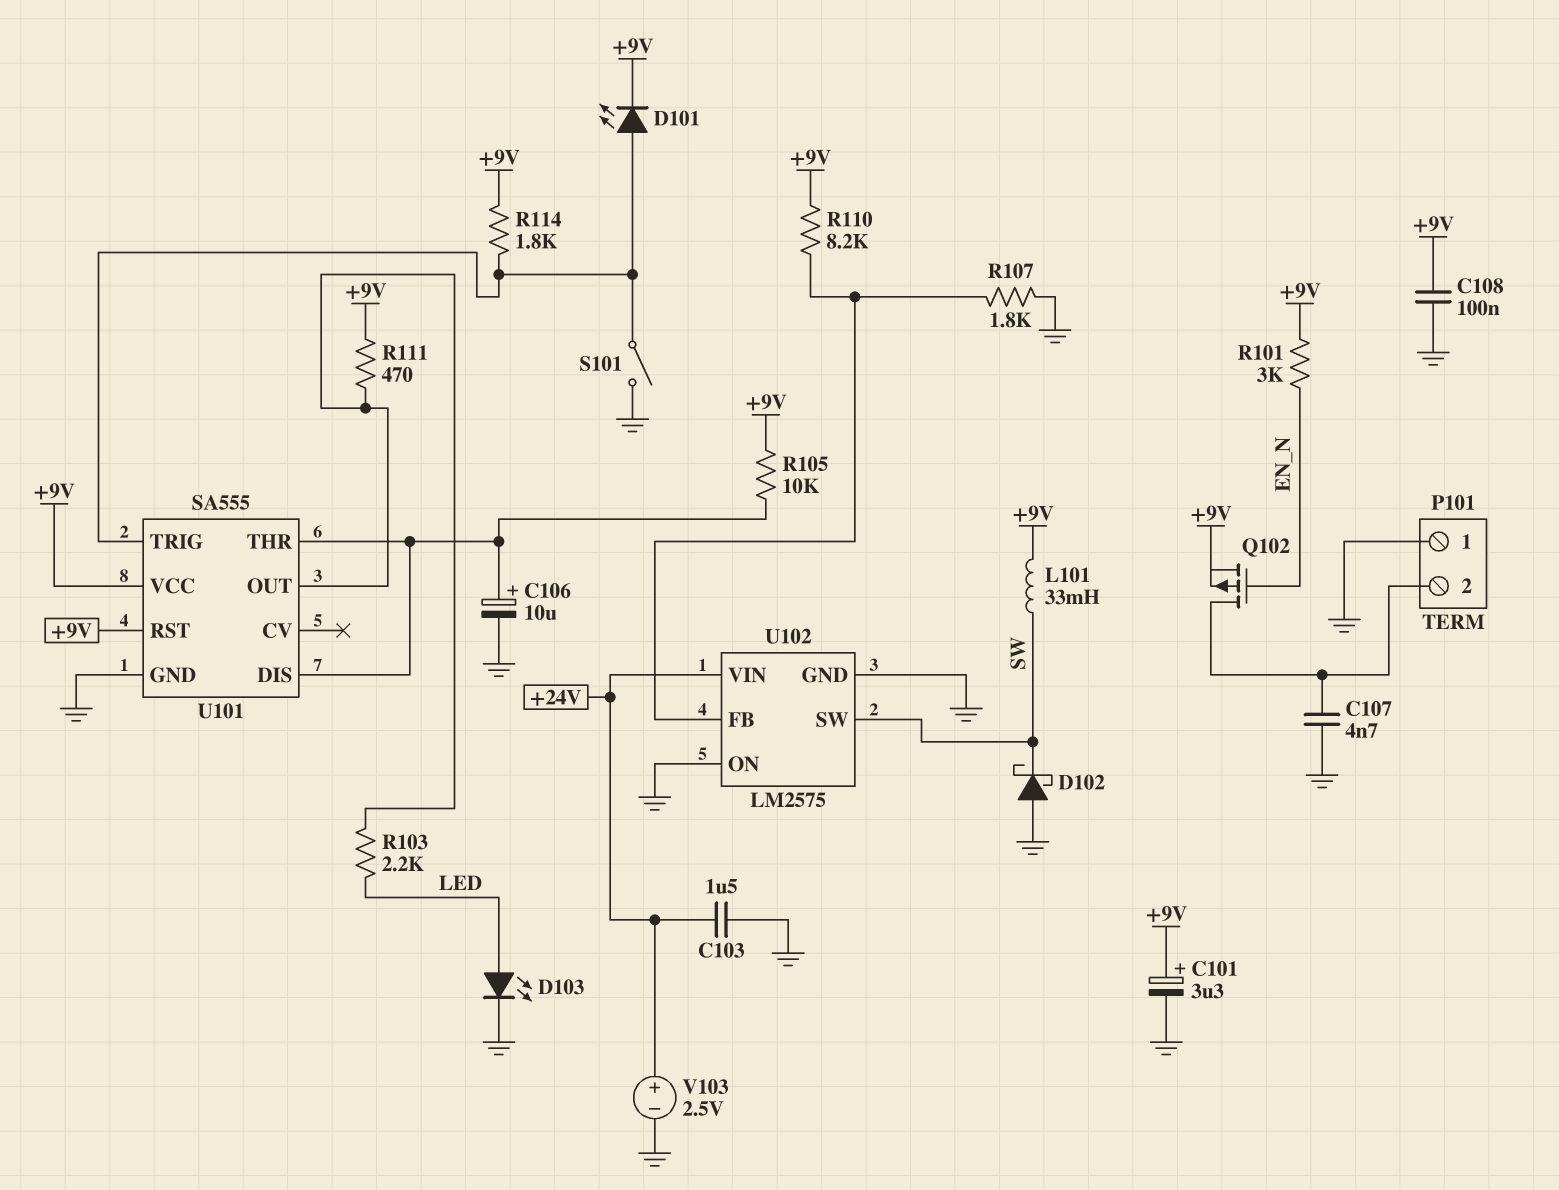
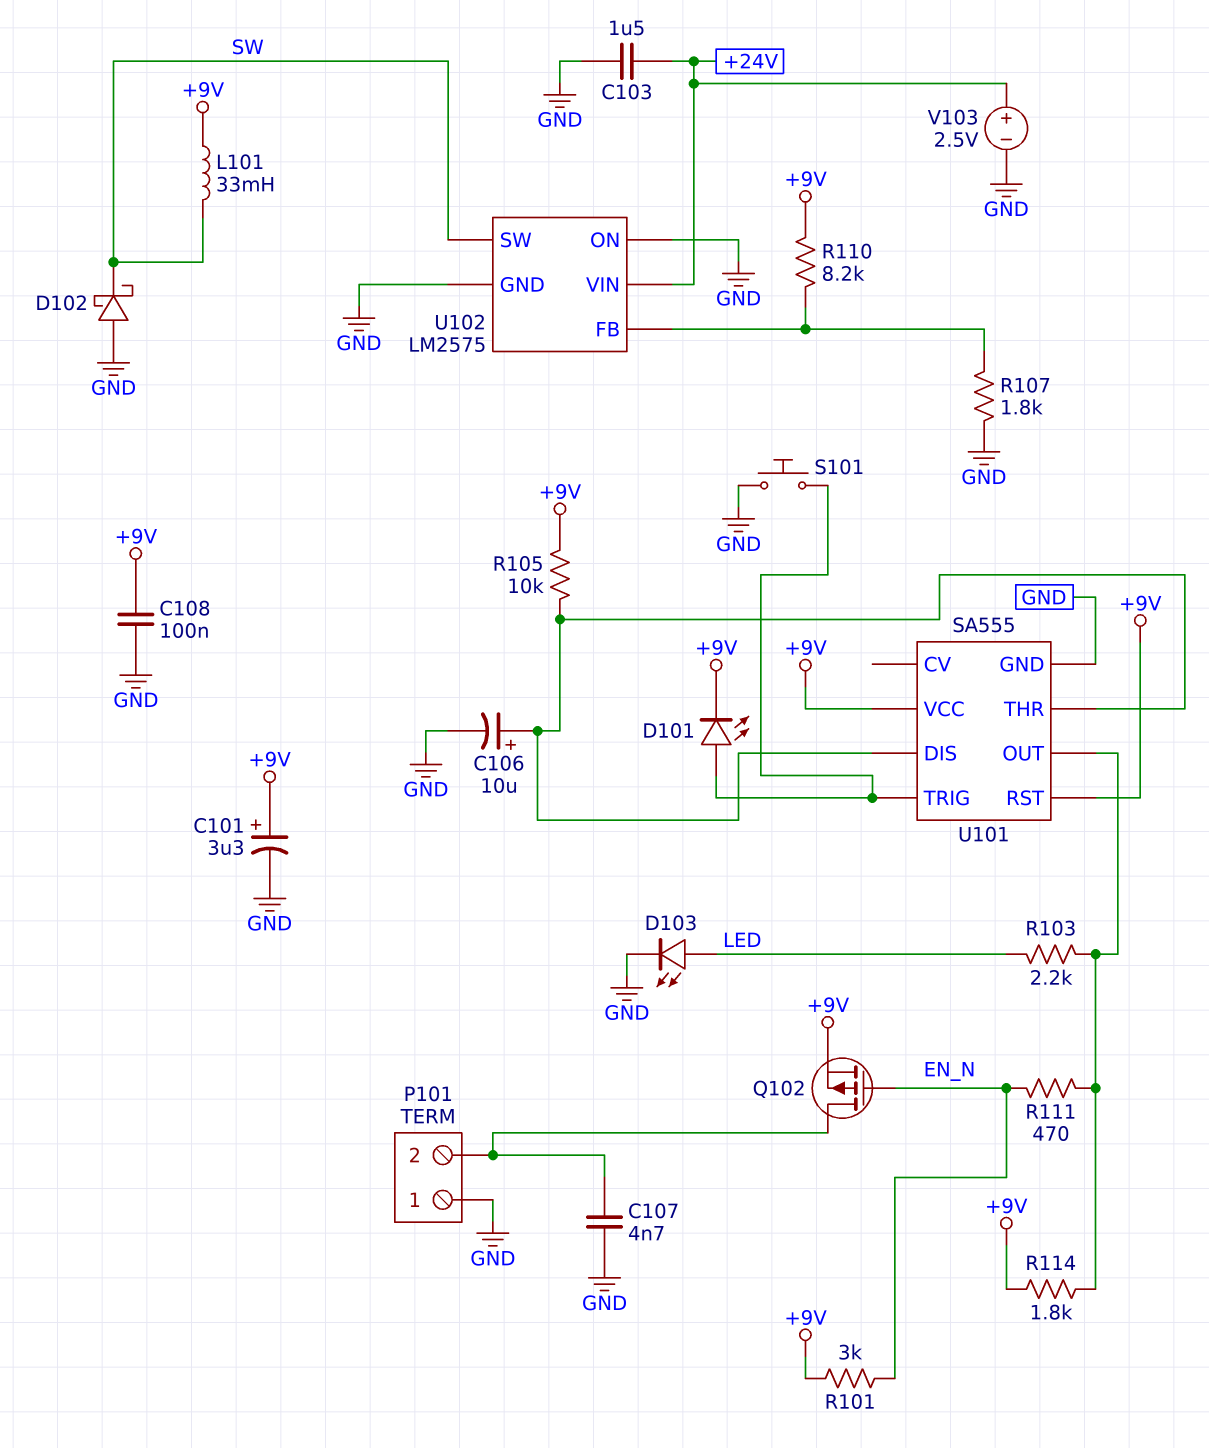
R111: 470 (+9V, U101/OUT) -> 470 (EN_N, U101/OUT)
R114: 1.8k (+9V, U101/TRIG) -> 1.8k (+9V, U101/OUT)
S101: switch (GND, U101/TRIG) -> button (GND, U101/TRIG)

